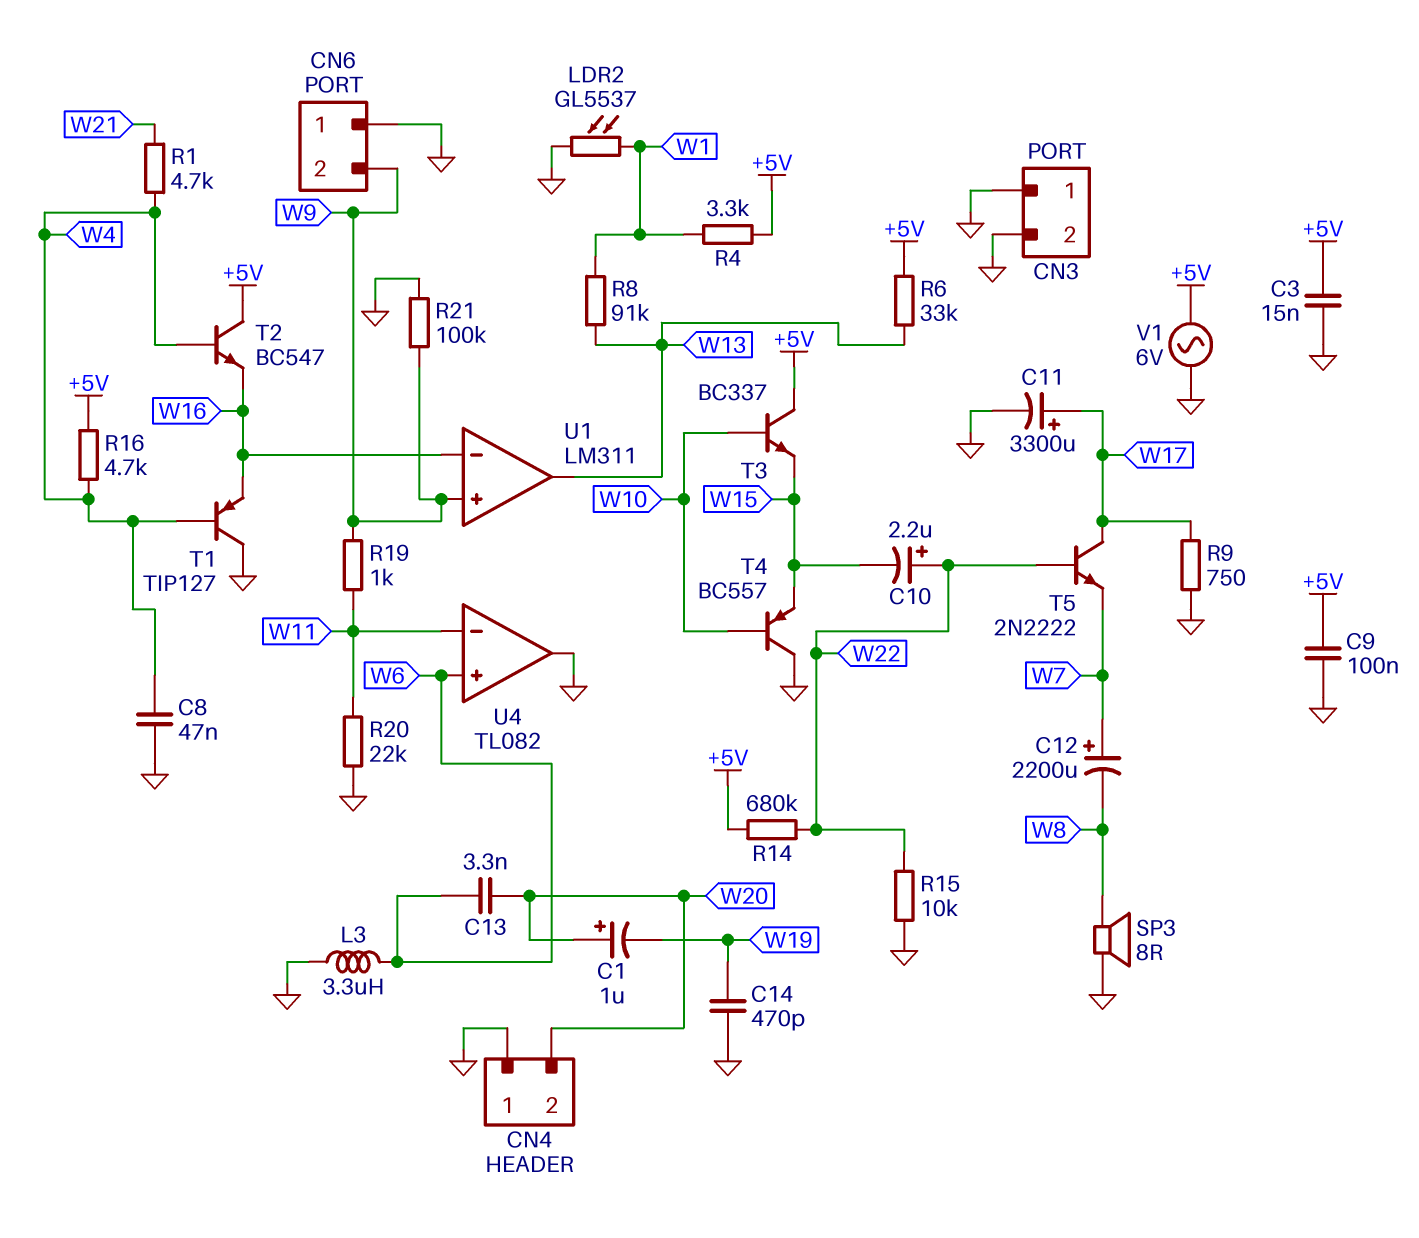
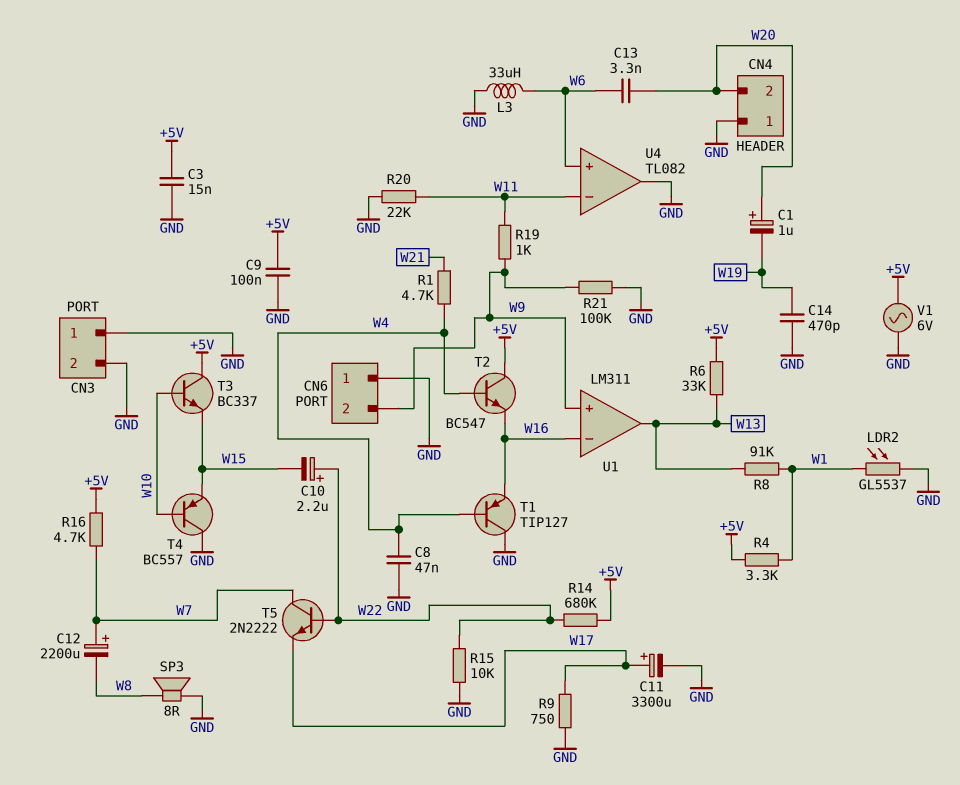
L3: 3.3uH (GND, W6) -> 33uH (GND, W6)
R16: 4.7k (+5V, W4) -> 4.7k (+5V, W7)
T5: NPN 2N2222 (B W22, C W17, E W7) -> NPN 2N2222 (B W22, C W7, E W17)

